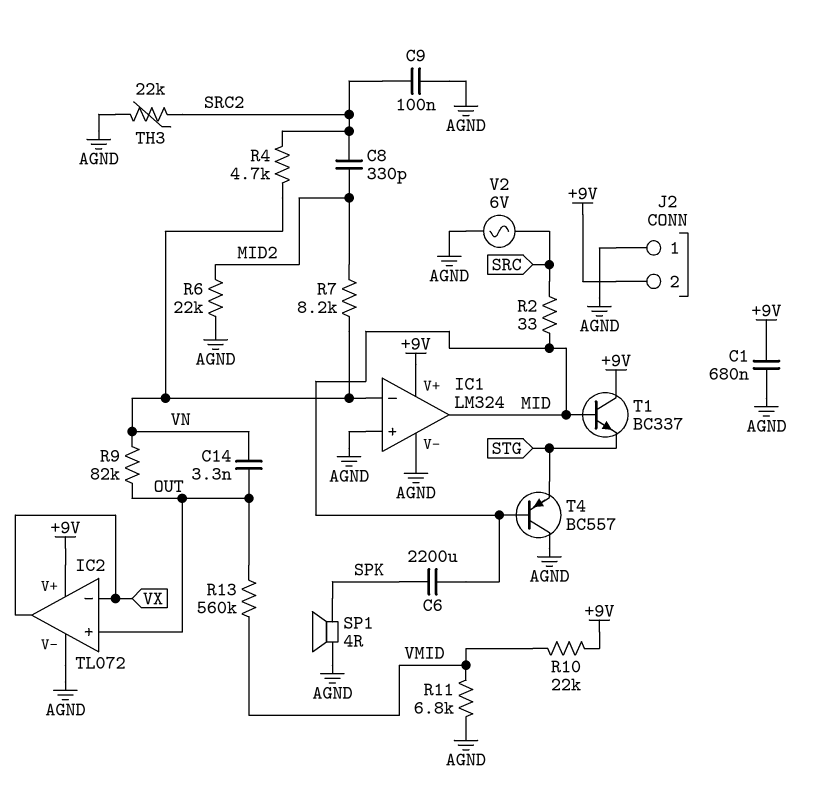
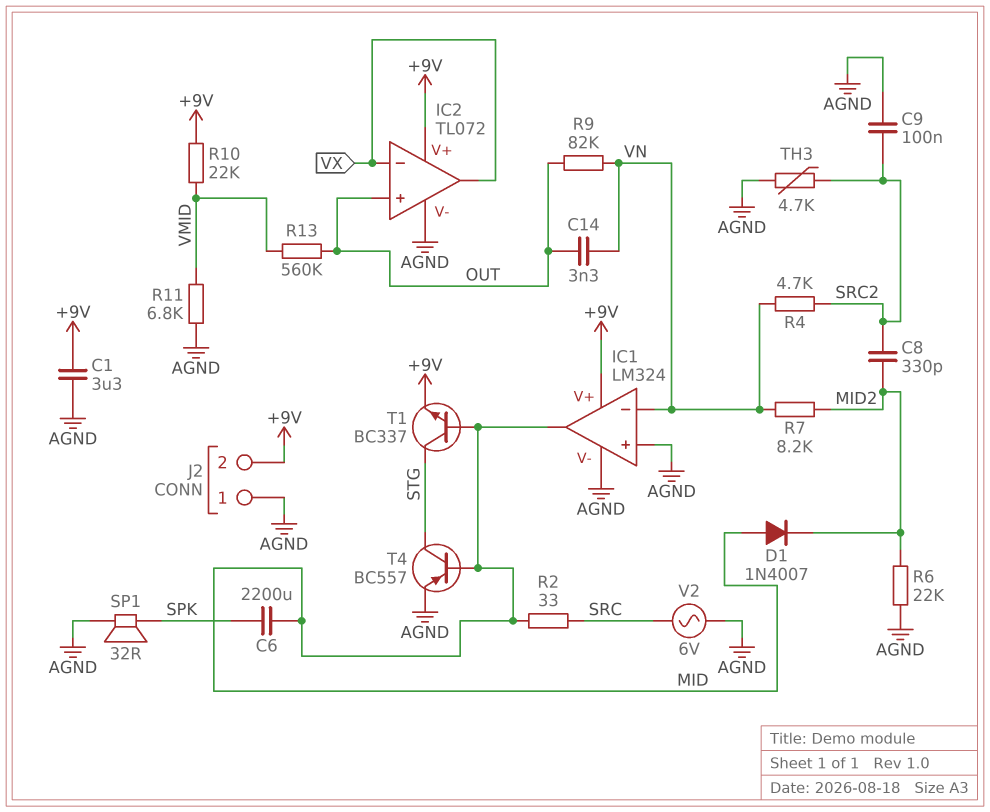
C1: 680nF (+9V, AGND) -> 3.3uF (+9V, AGND)
D1: none -> diode 1N4007 (A MID, K MID2)
SP1: speaker 4R (AGND, SPK) -> speaker 32R (AGND, SPK)
T1: NPN BC337 (B MID, C +9V, E STG) -> NPN BC337 (B MID, C STG, E +9V)
T4: PNP BC557 (B MID, C AGND, E STG) -> PNP BC557 (B MID, C STG, E AGND)
TH3: 22k (AGND, SRC2) -> 4.7k (AGND, SRC2)

